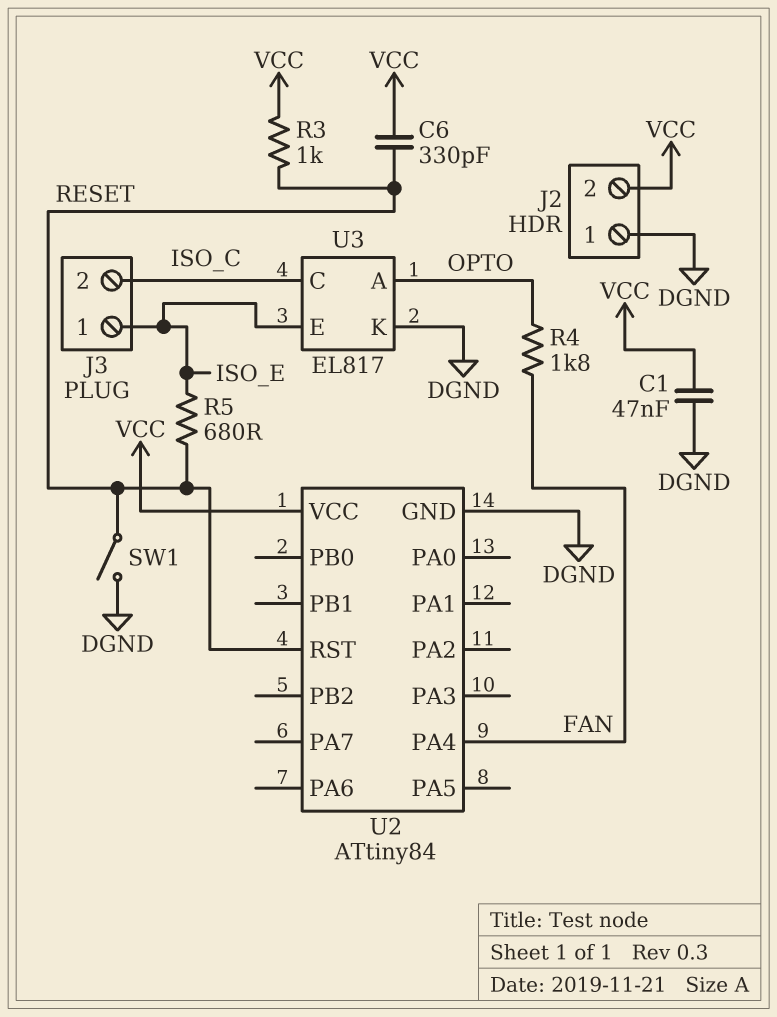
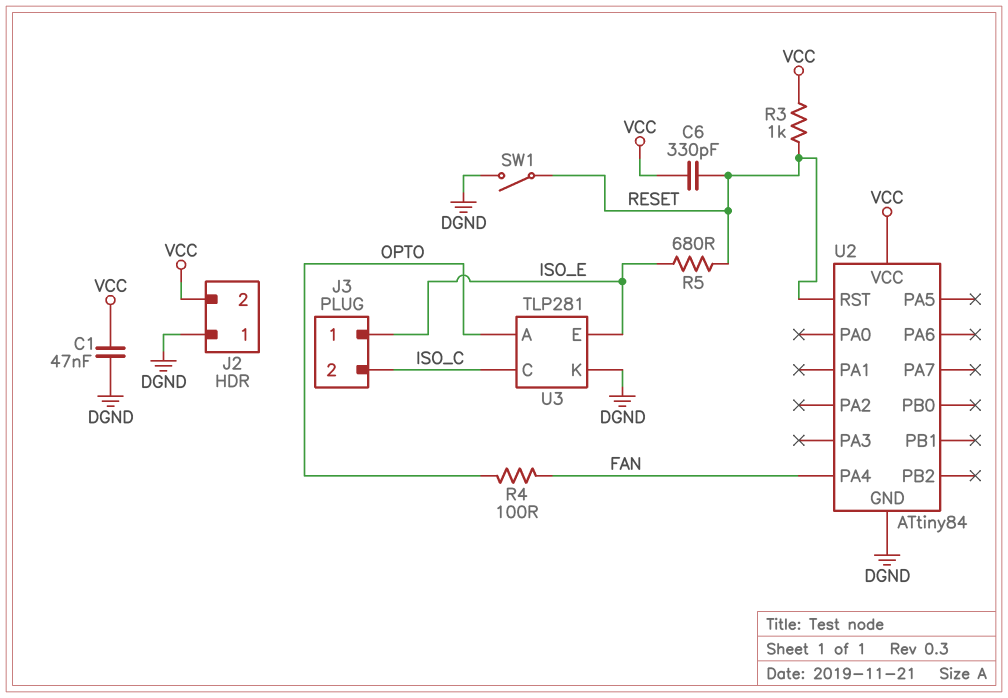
R4: 1.8k (FAN, OPTO) -> 100 (FAN, OPTO)
U3: EL817 -> TLP281

